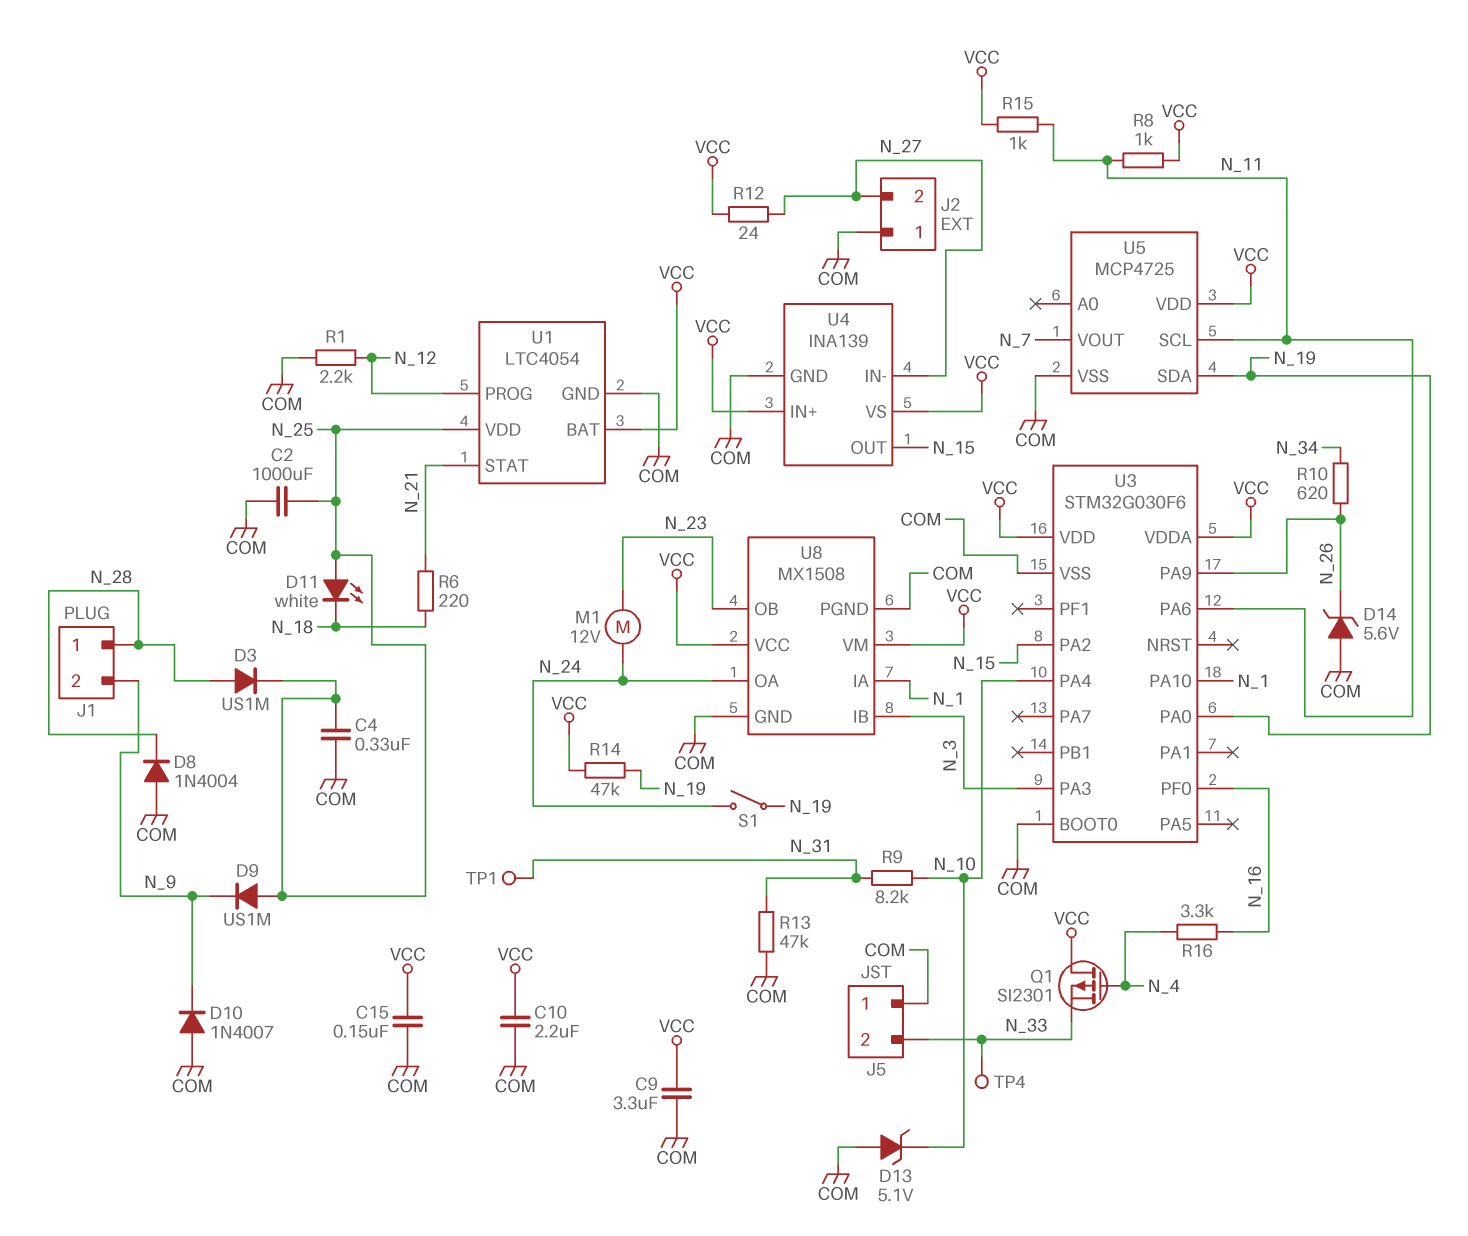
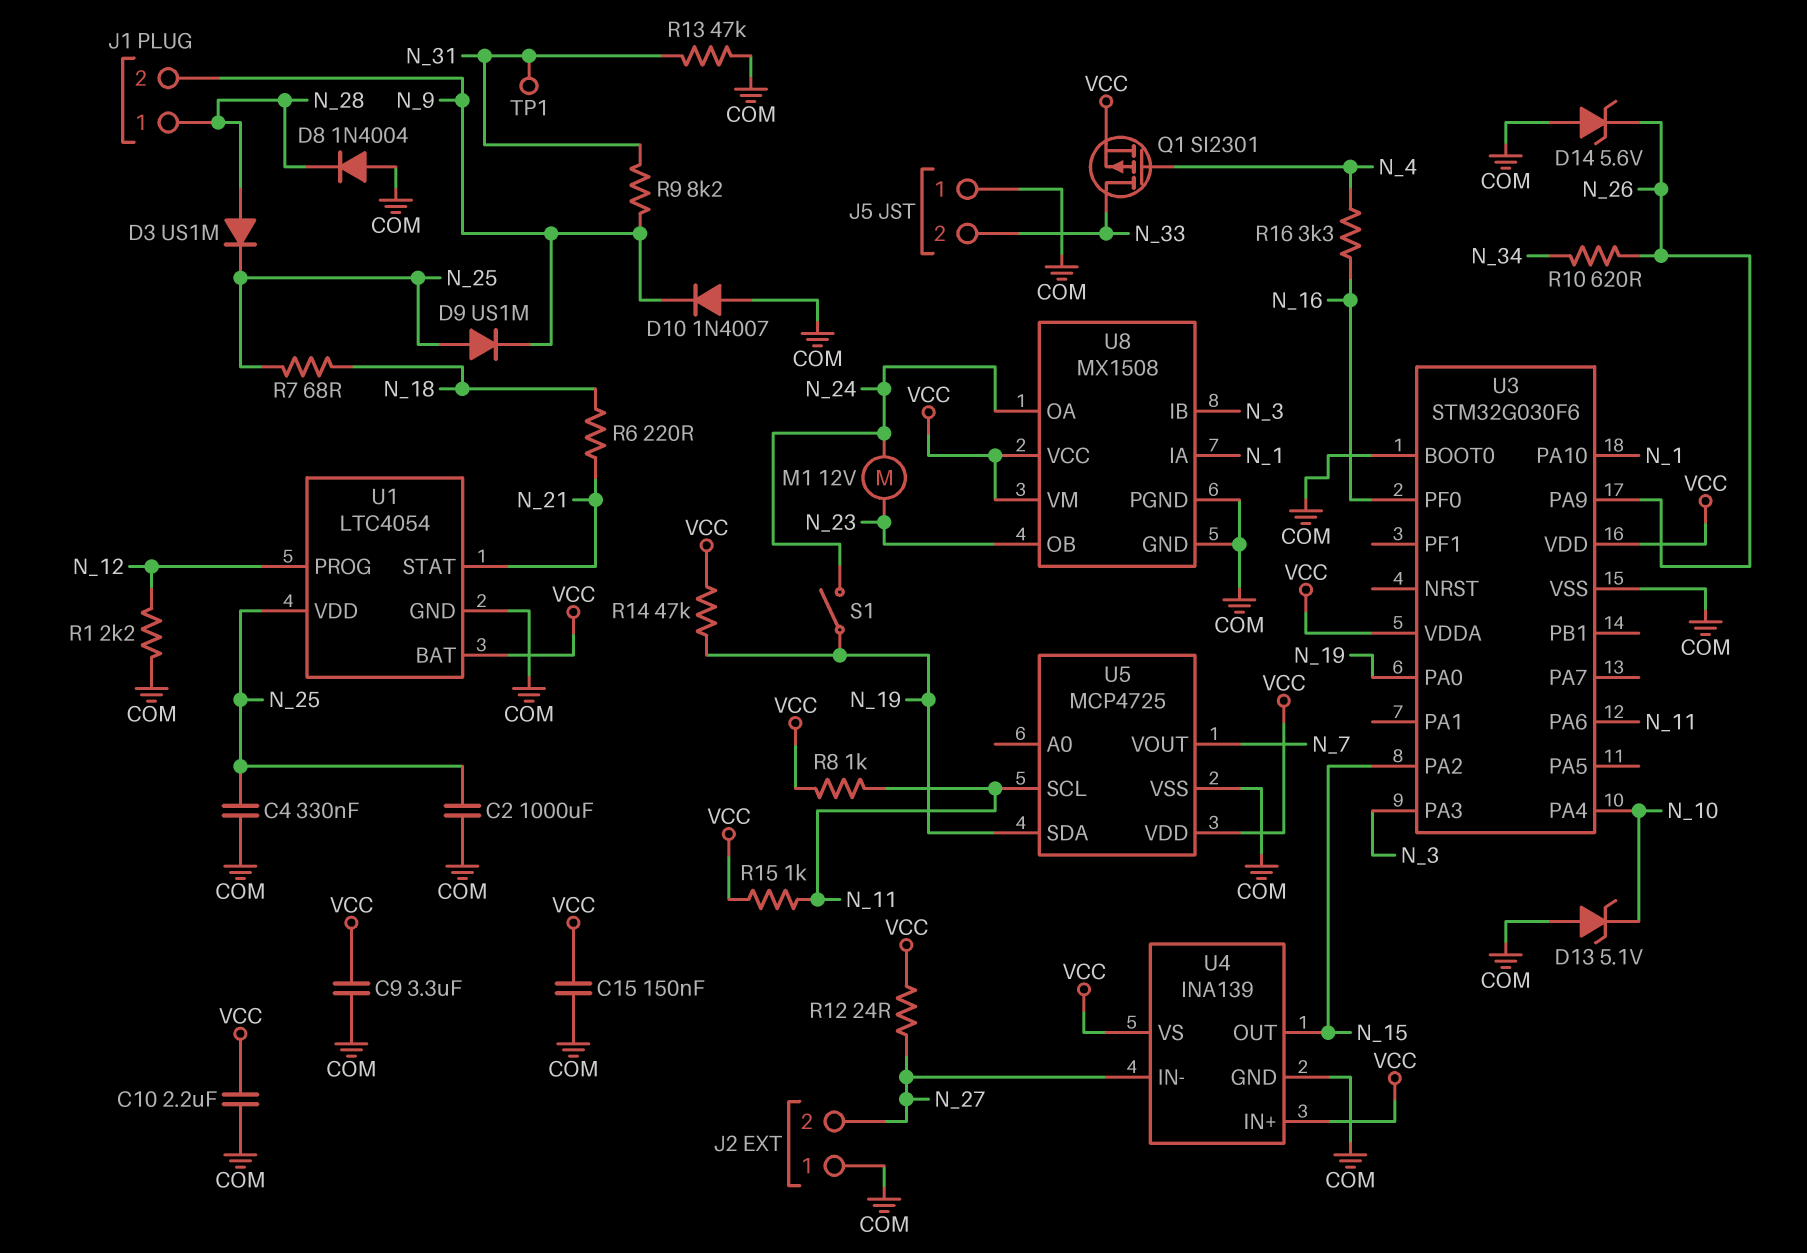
D11: LED white (A N_25, K N_18) -> none
Q1: PMOS SI2301 (G N_4, D VCC, S N_33) -> PMOS SI2301 (G N_4, D N_33, S VCC)
R7: none -> 68 (N_18, N_25)
R9: 8.2k (N_10, N_31) -> 8.2k (N_9, N_31)
TP4: test point (N_33) -> none

